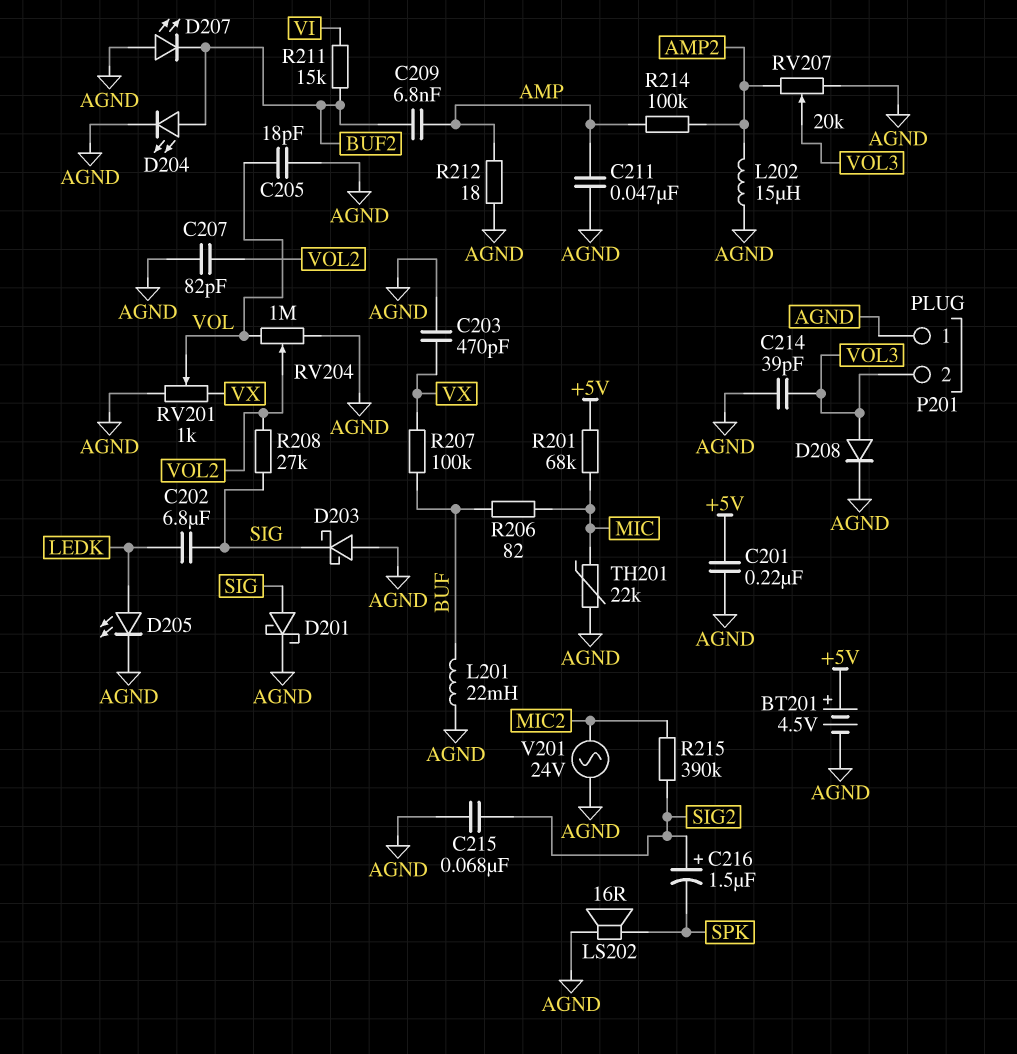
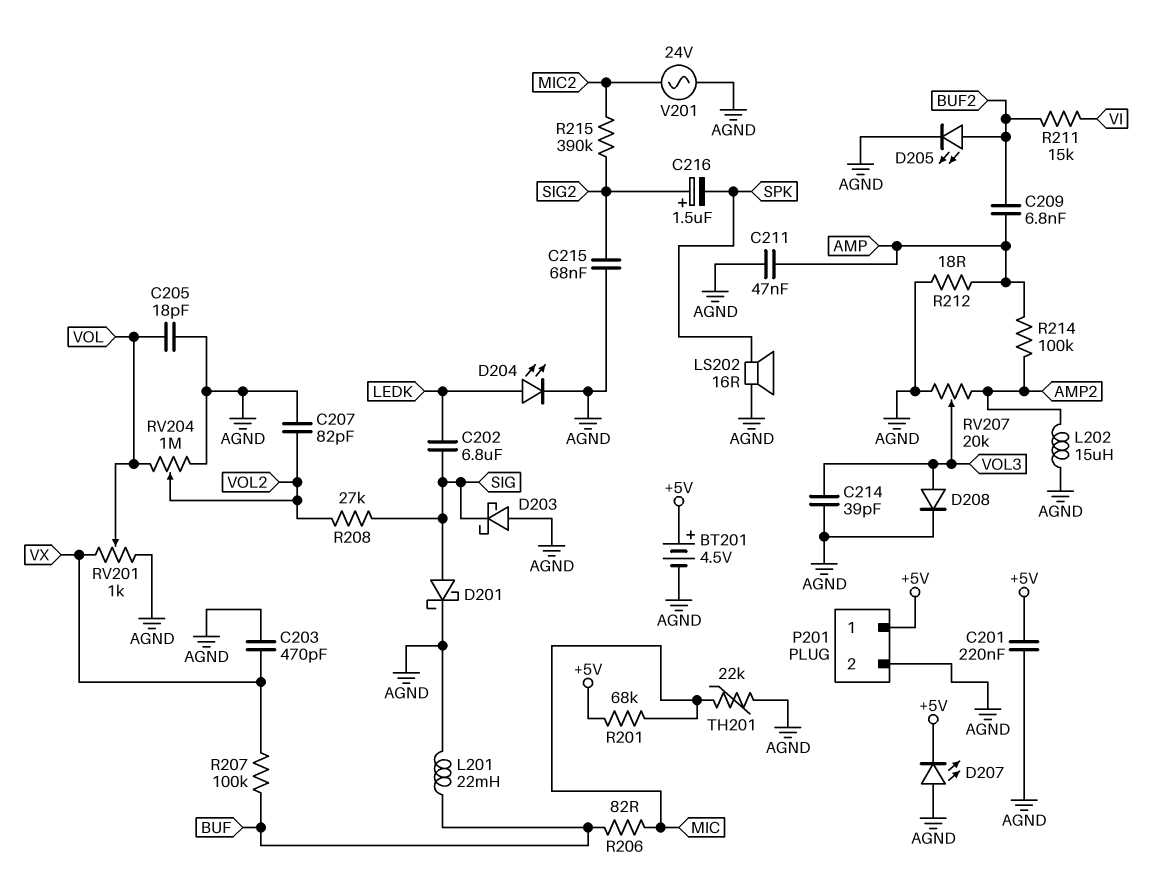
D204: LED (A BUF2, K AGND) -> LED (A LEDK, K AGND)
D205: LED (A LEDK, K AGND) -> LED (A BUF2, K AGND)
D207: LED (A AGND, K BUF2) -> LED (A AGND, K +5V)
P201 pin 1: AGND -> +5V
P201 pin 2: VOL3 -> AGND

